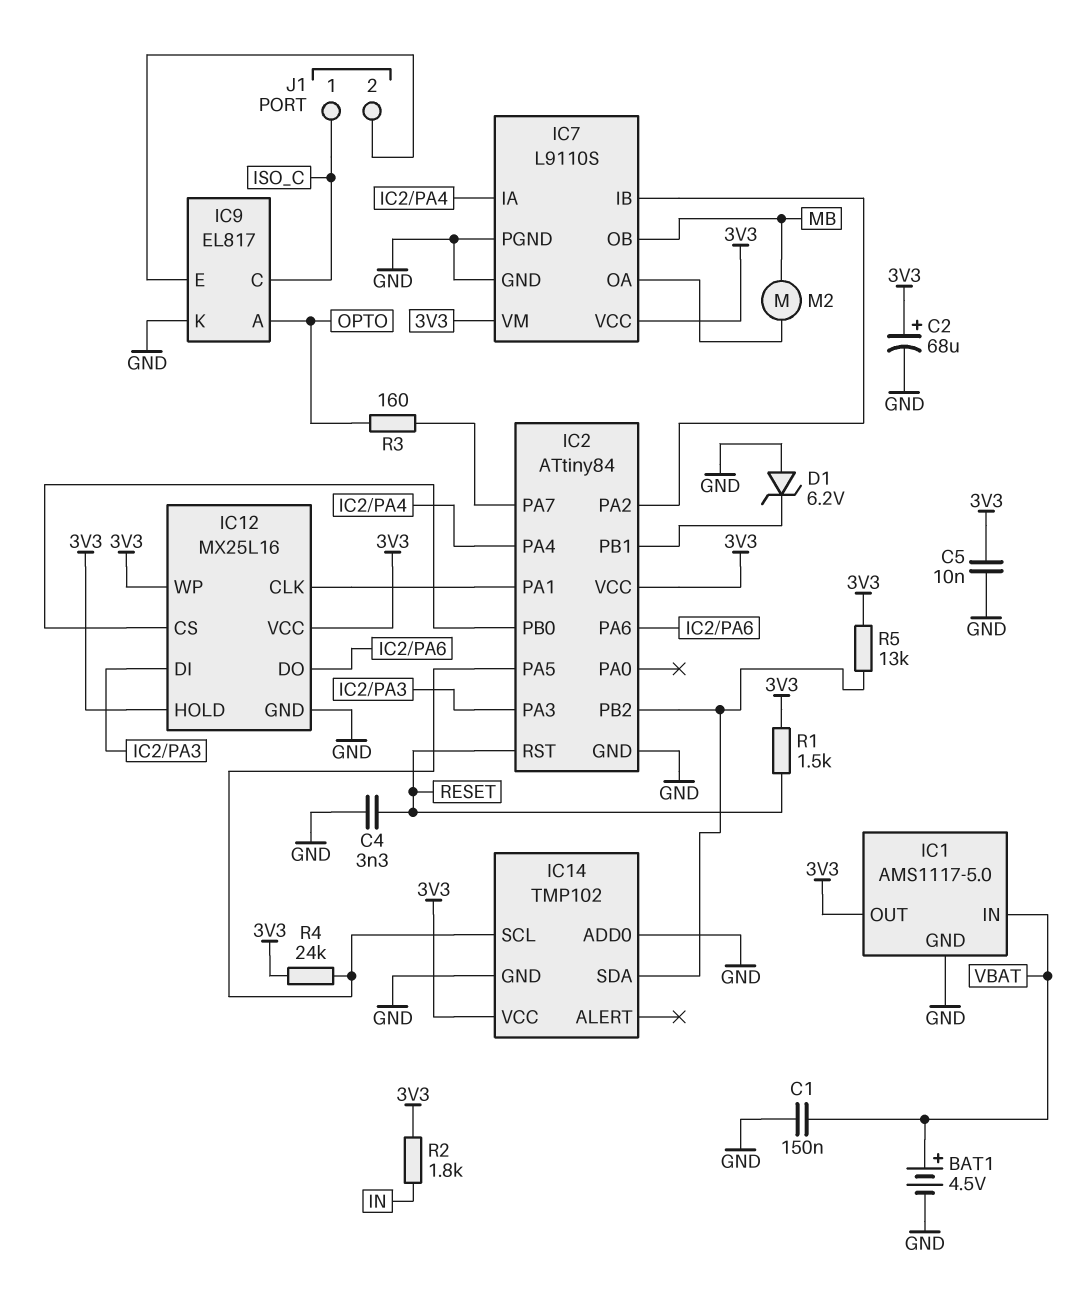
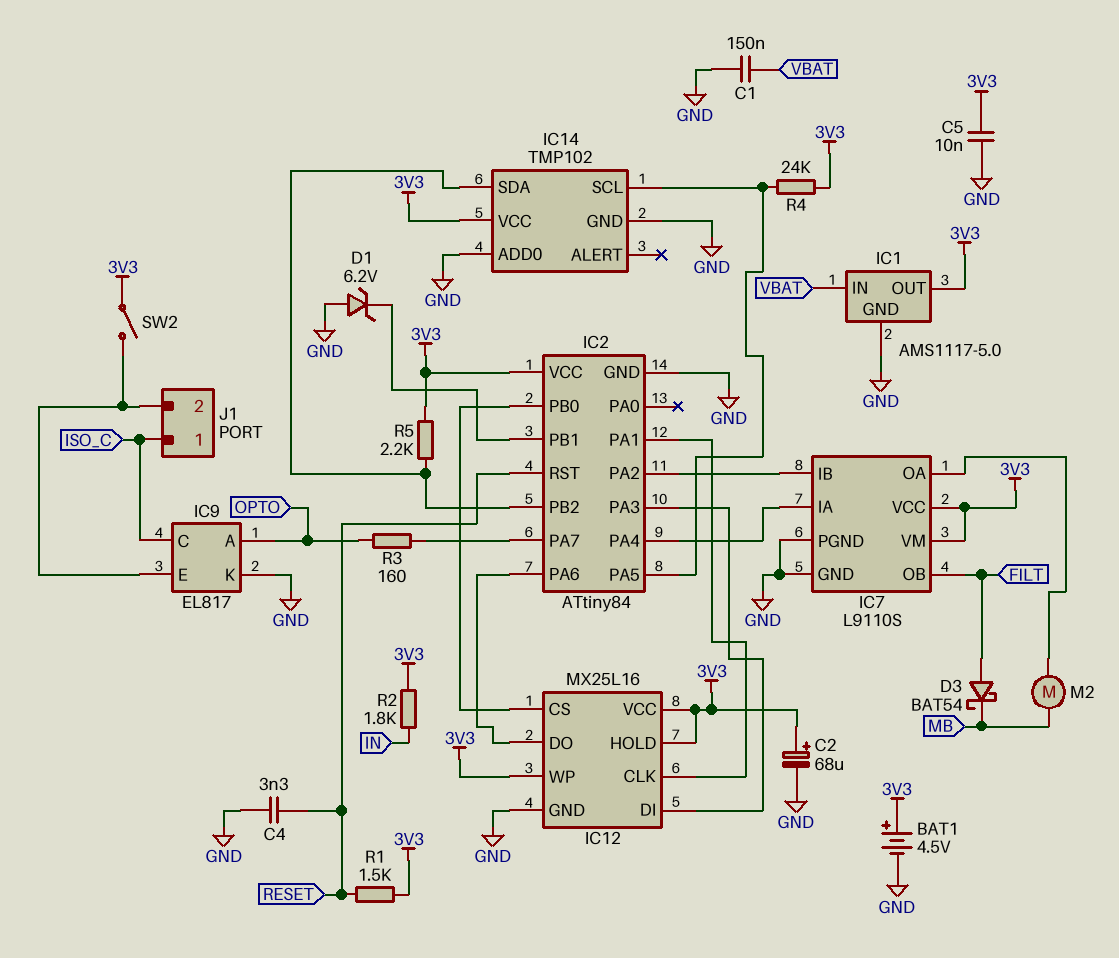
BAT1: 4.5V (plus VBAT, minus GND) -> 4.5V (plus 3V3, minus GND)
D3: none -> schottky BAT54 (A FILT, K MB)
IC7 pin OB: MB -> FILT
R5: 13k (3V3, IC2/PB2) -> 2.2k (3V3, IC2/PB2)
SW2: none -> switch (3V3, IC9/E)

